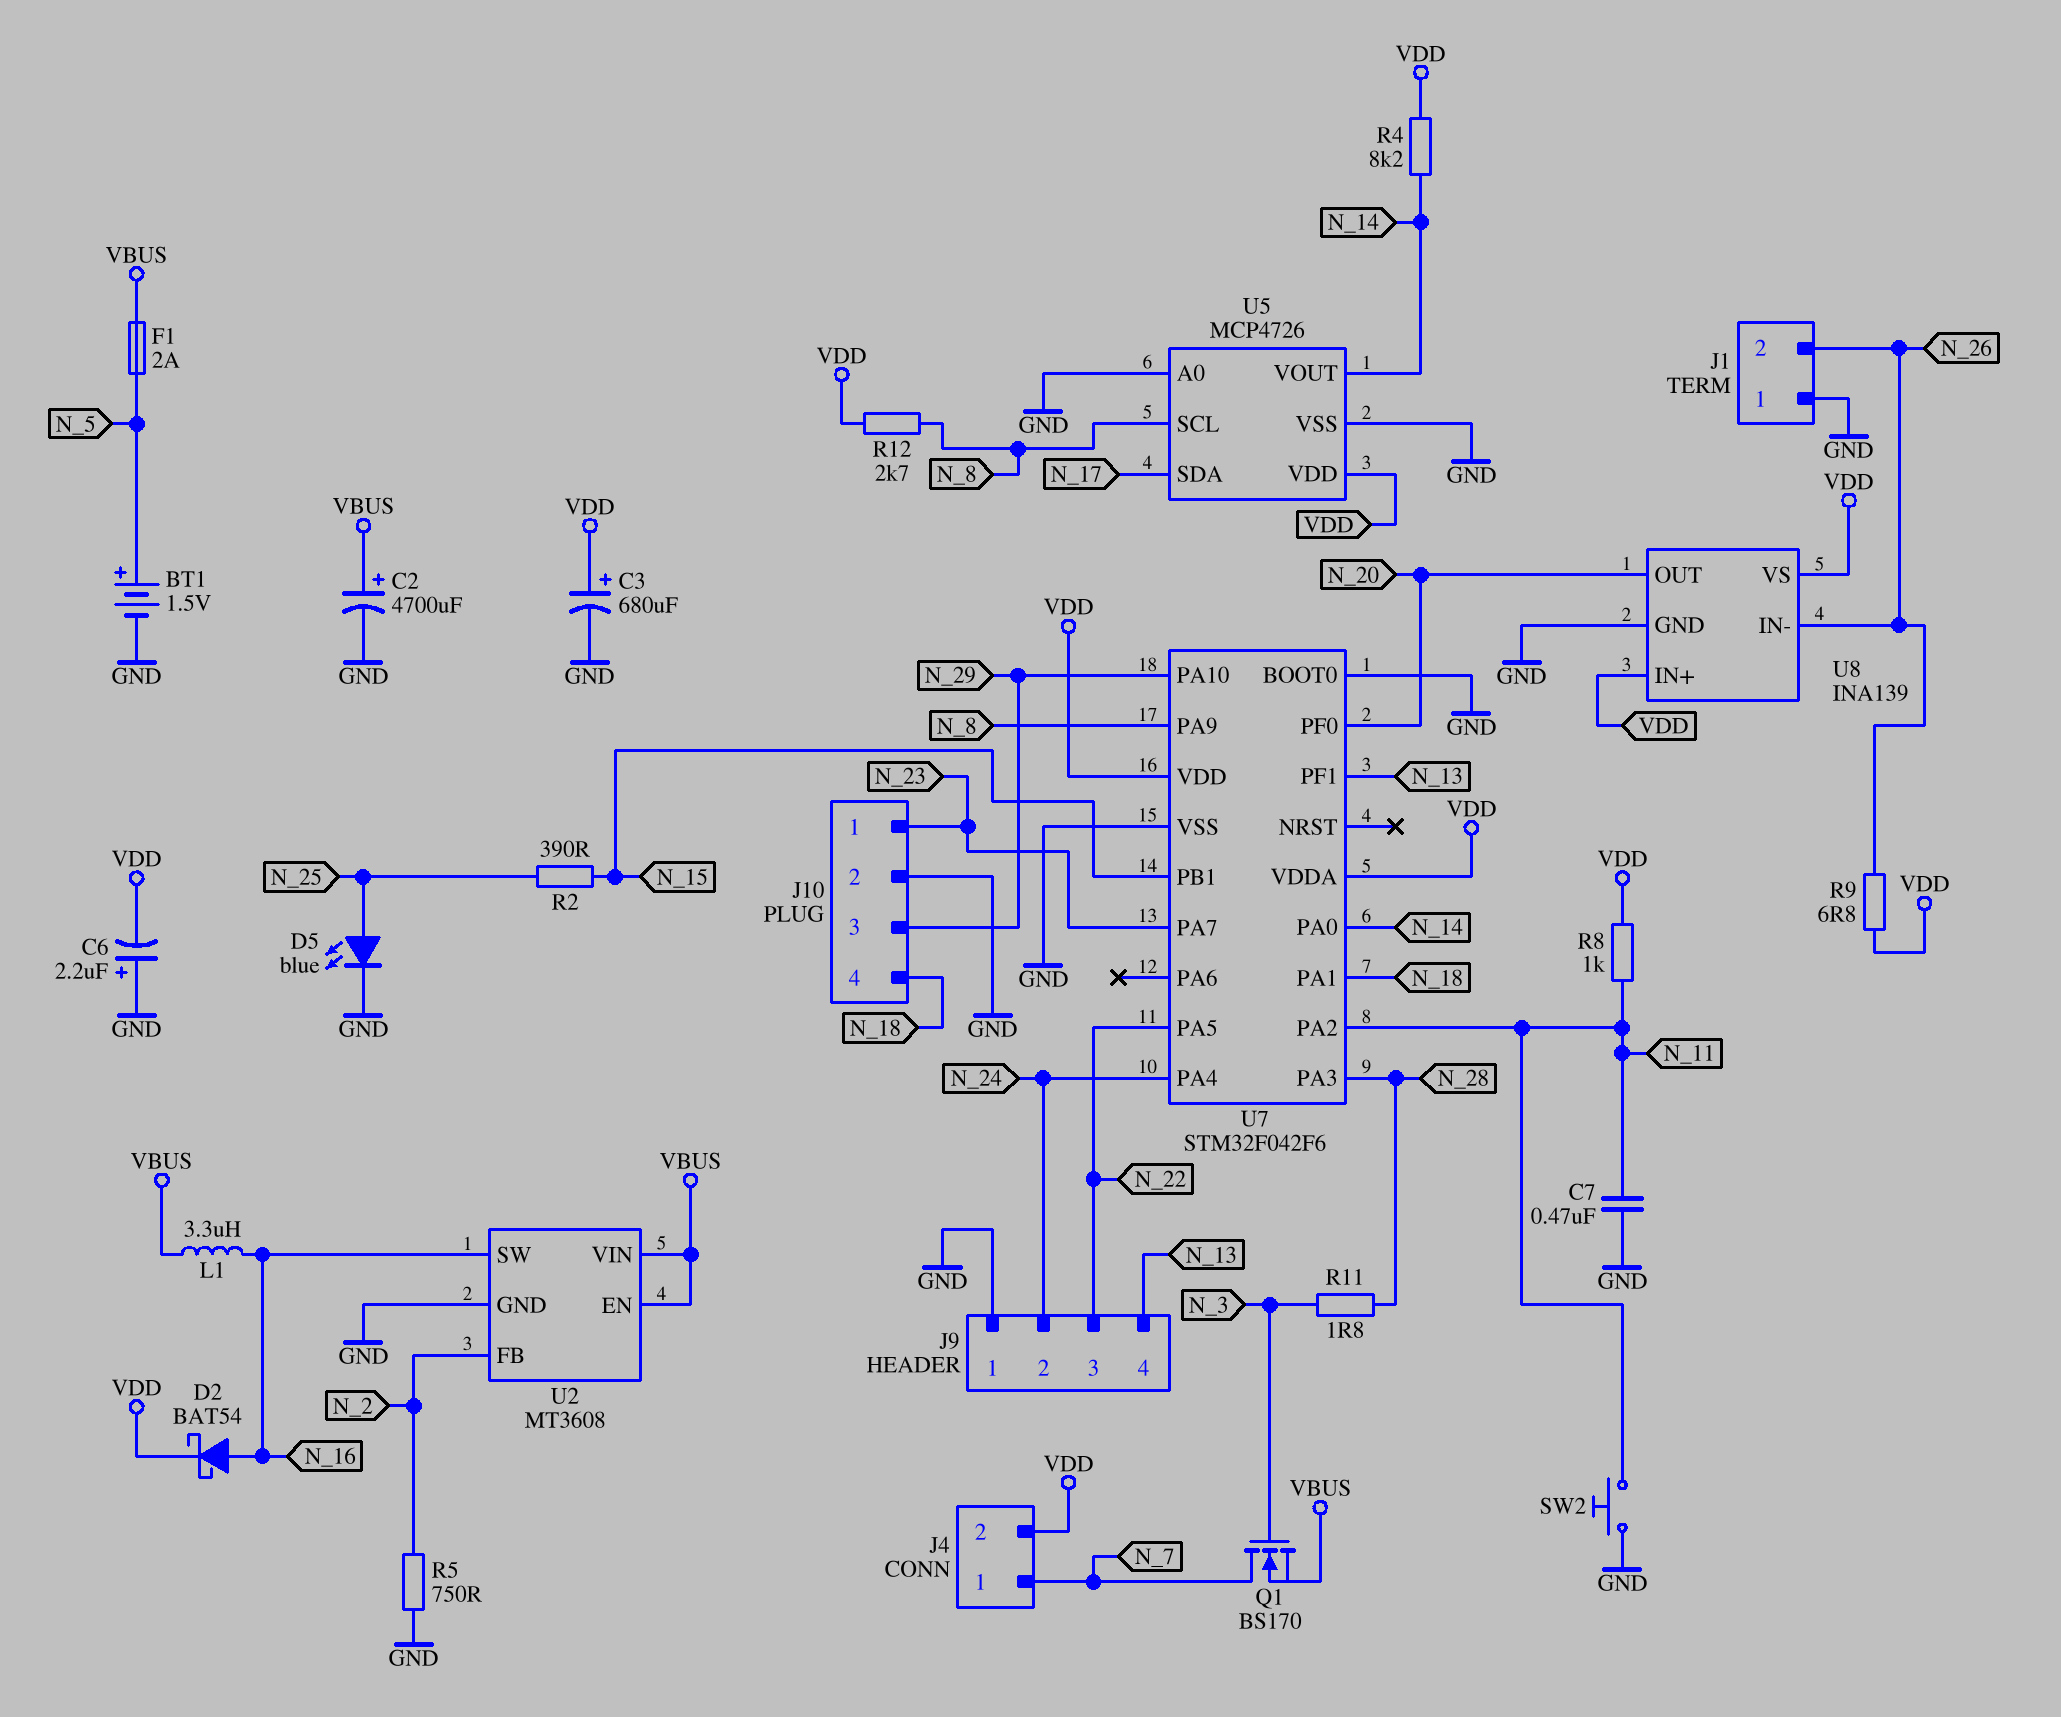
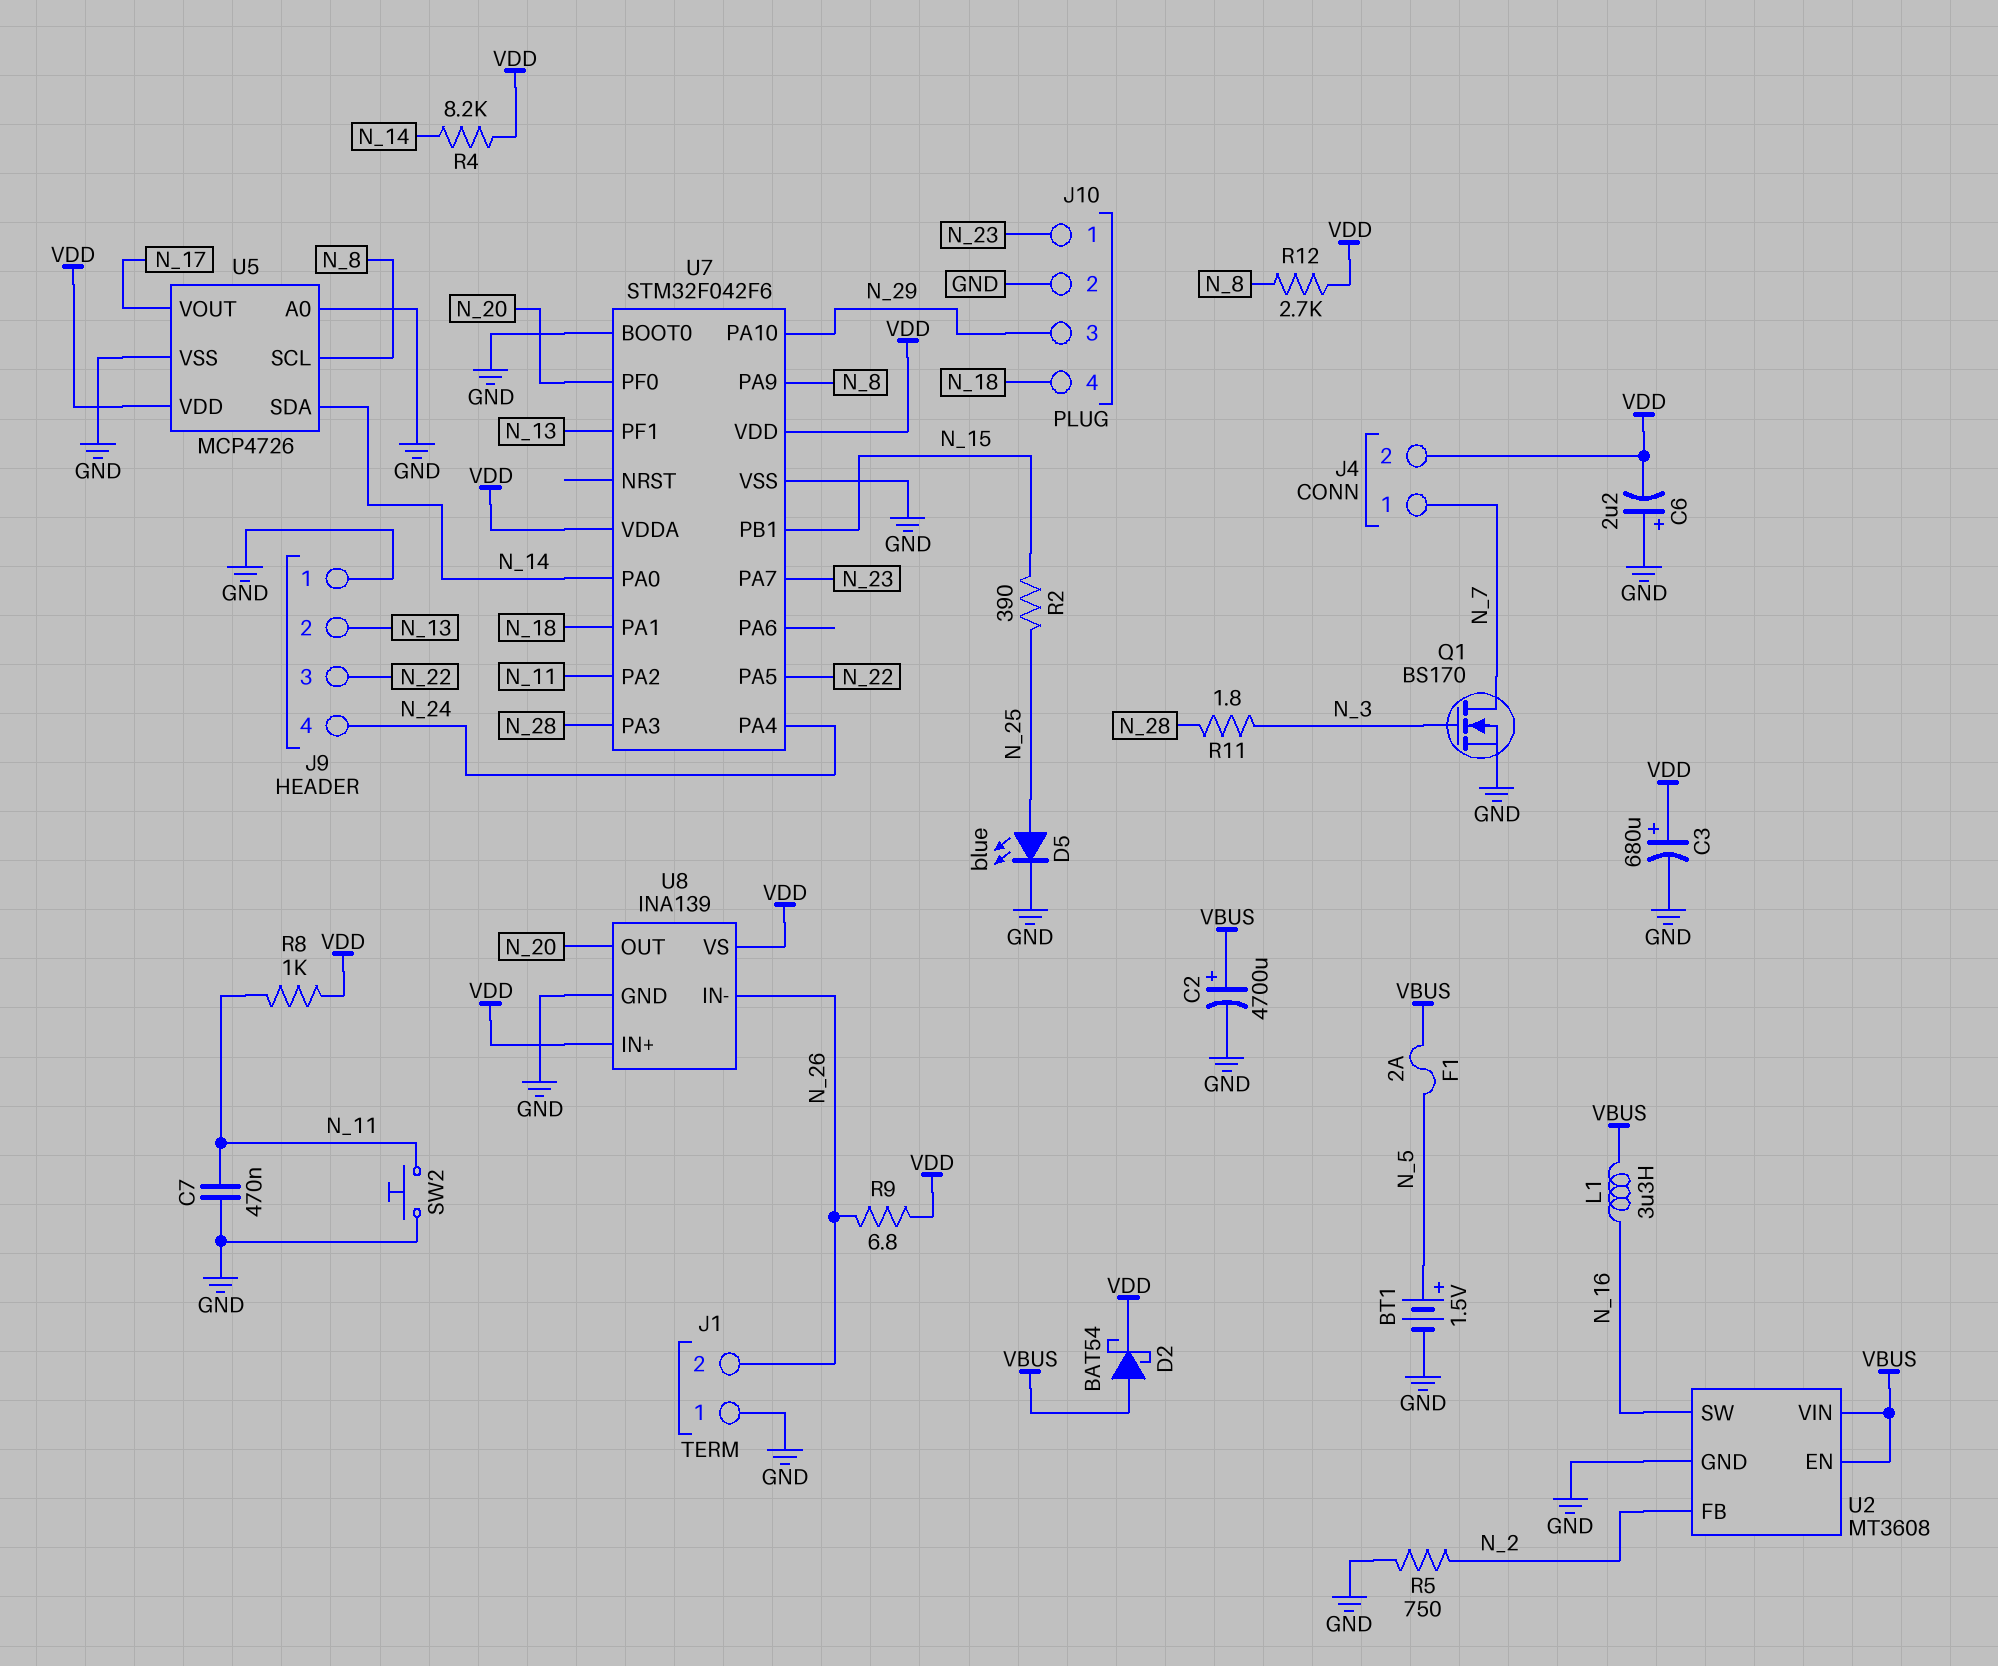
D2: schottky BAT54 (A N_16, K VDD) -> schottky BAT54 (A VBUS, K VDD)
J9 pin 2: N_24 -> N_13
J9 pin 4: N_13 -> N_24
Q1: NMOS BS170 (G N_3, D N_7, S VBUS) -> NMOS BS170 (G N_3, D N_7, S GND)
U5 pin SDA: N_17 -> N_14
U5 pin VOUT: N_14 -> N_17

